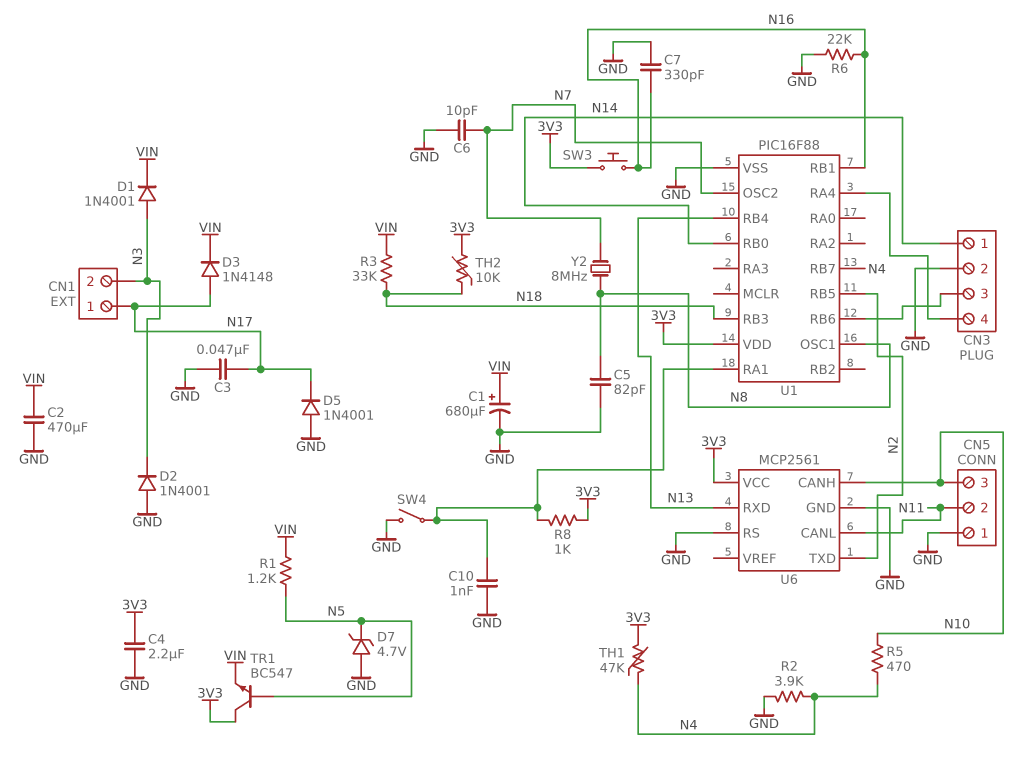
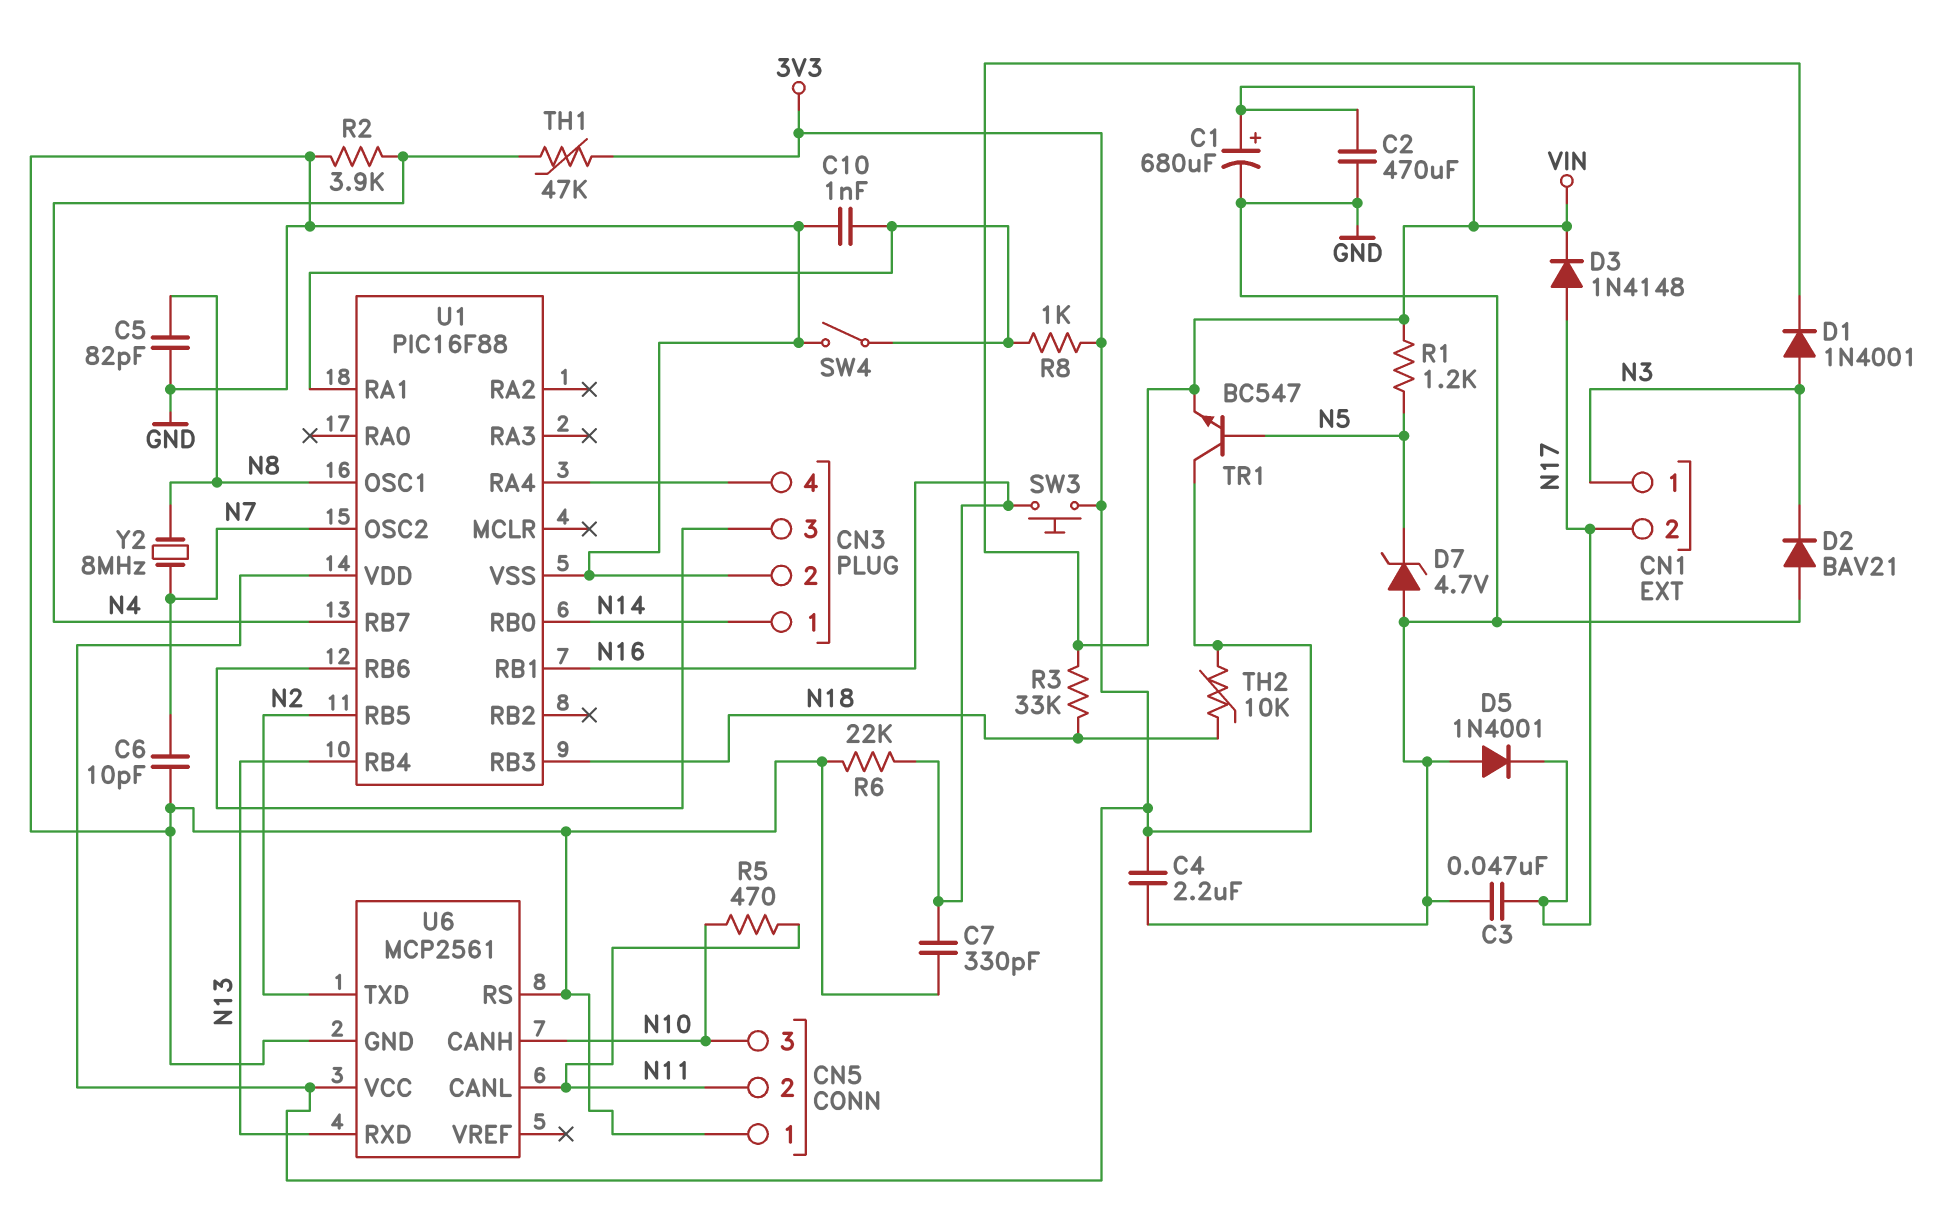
CN1 pin 1: N17 -> N3
CN1 pin 2: N3 -> N17
D2: diode 1N4001 (A GND, K N3) -> diode BAV21 (A GND, K N3)
R5: 470 (N4, N10) -> 470 (N10, N11)

